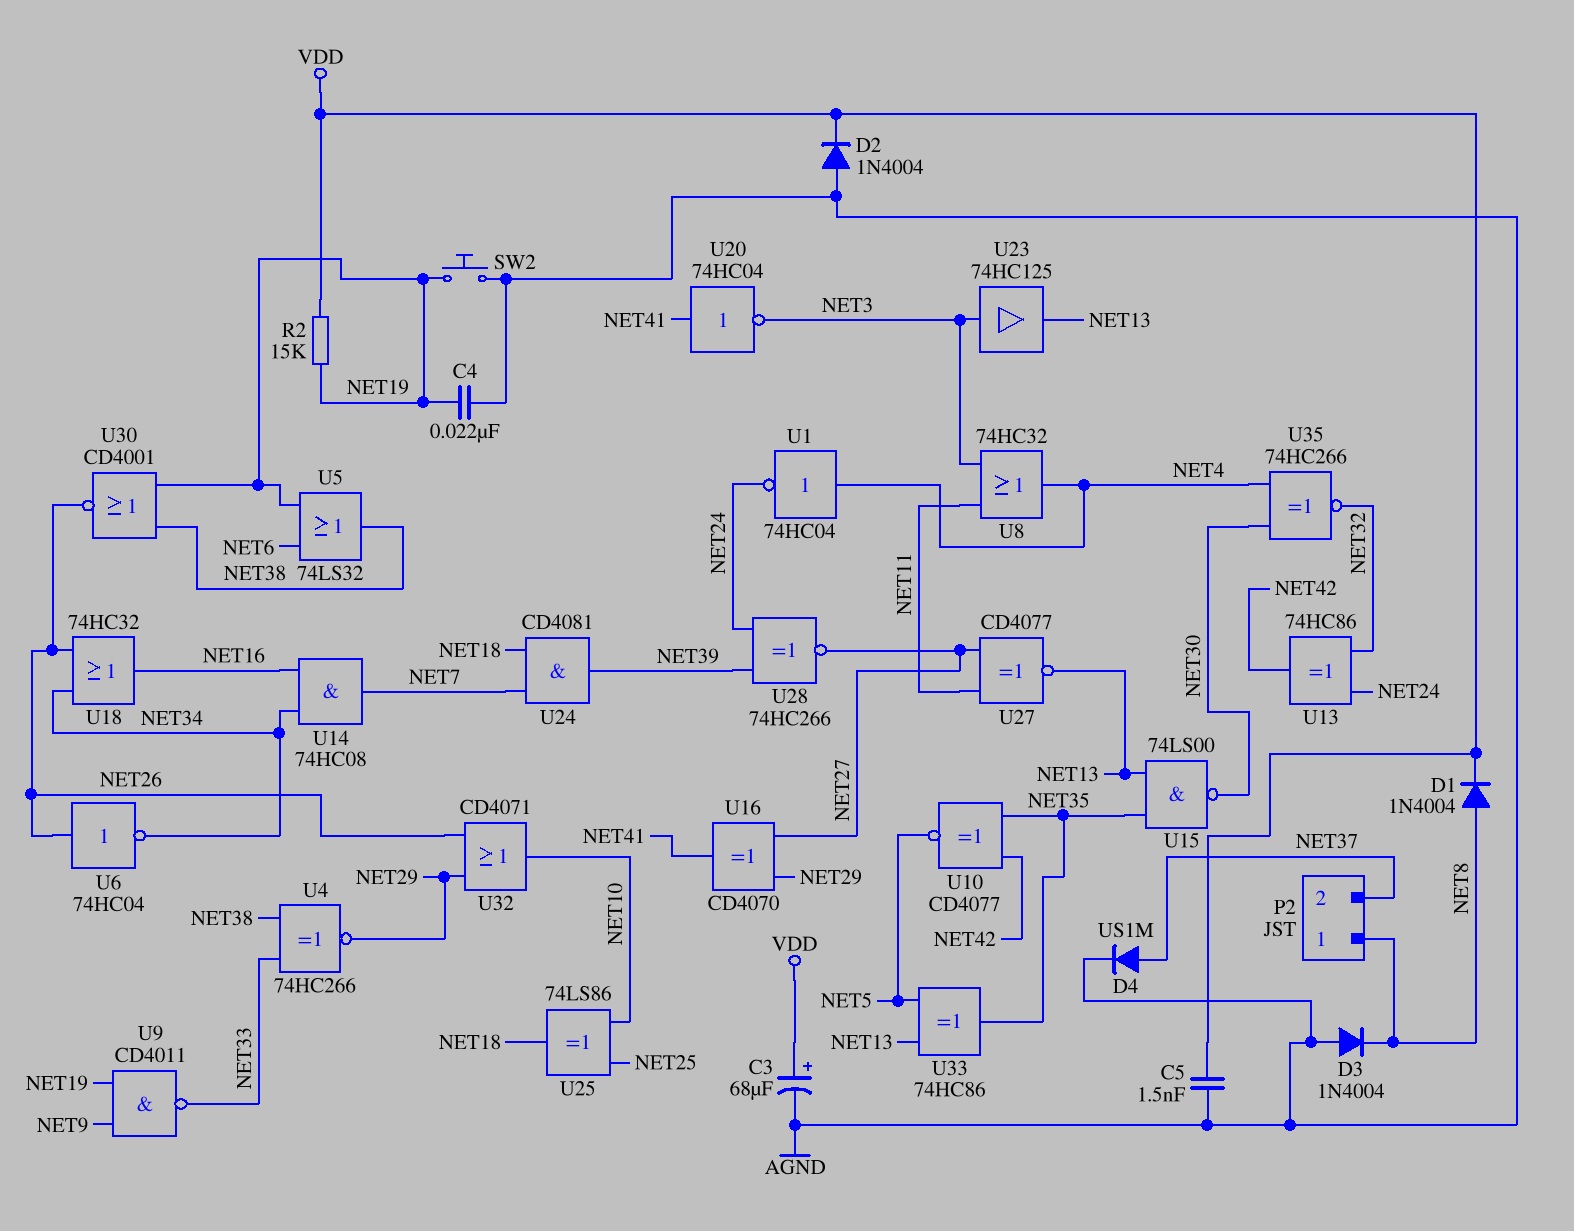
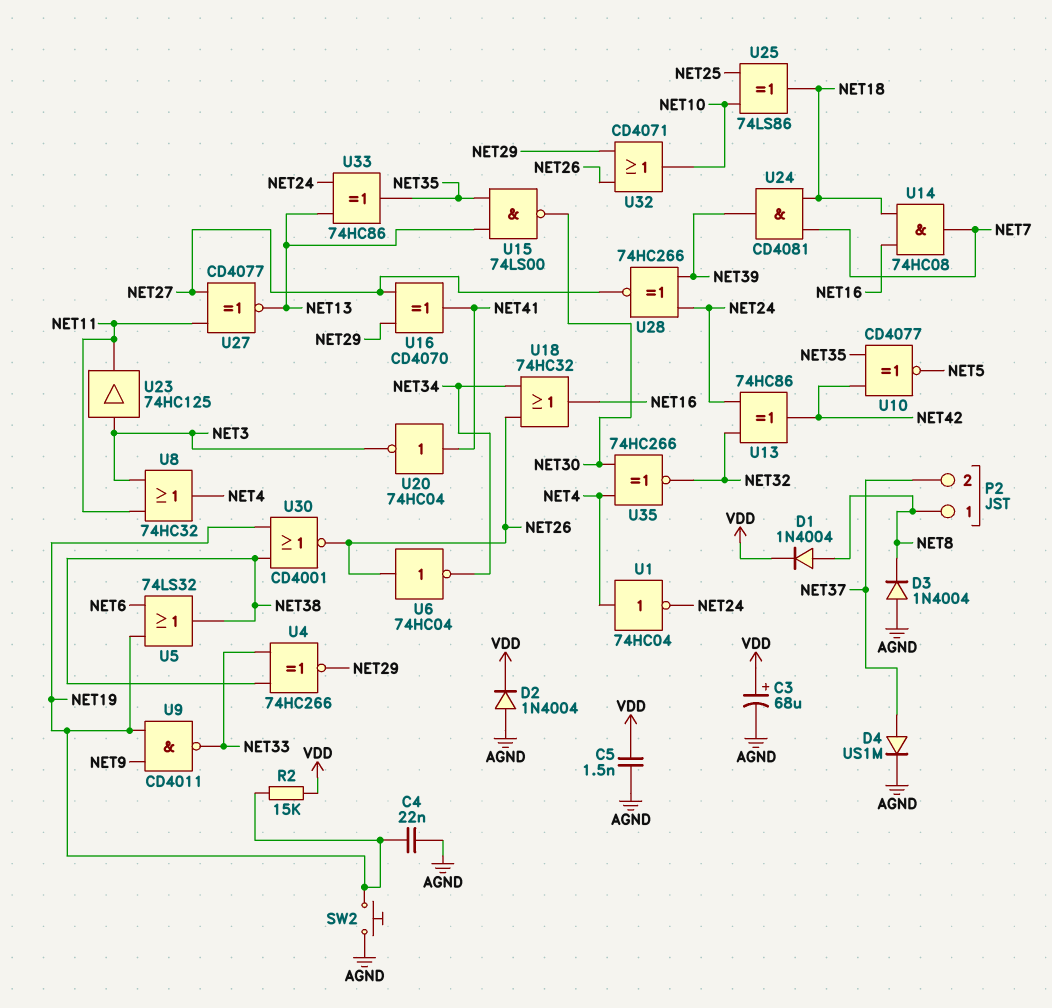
U14: AND 74HC08 (in NET16, in NET34, out NET7) -> AND 74HC08 (in NET16, in NET18, out NET7)
U23: buffer 74HC125 (in NET3, out NET13) -> buffer 74HC125 (in NET3, out NET11)
U33: XOR 74HC86 (in NET5, in NET13, out NET35) -> XOR 74HC86 (in NET13, in NET24, out NET35)

